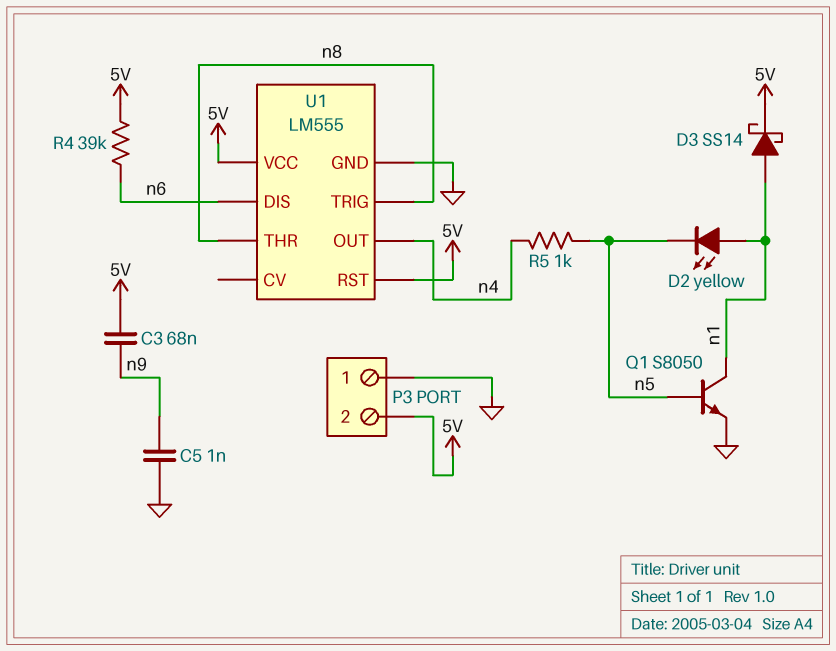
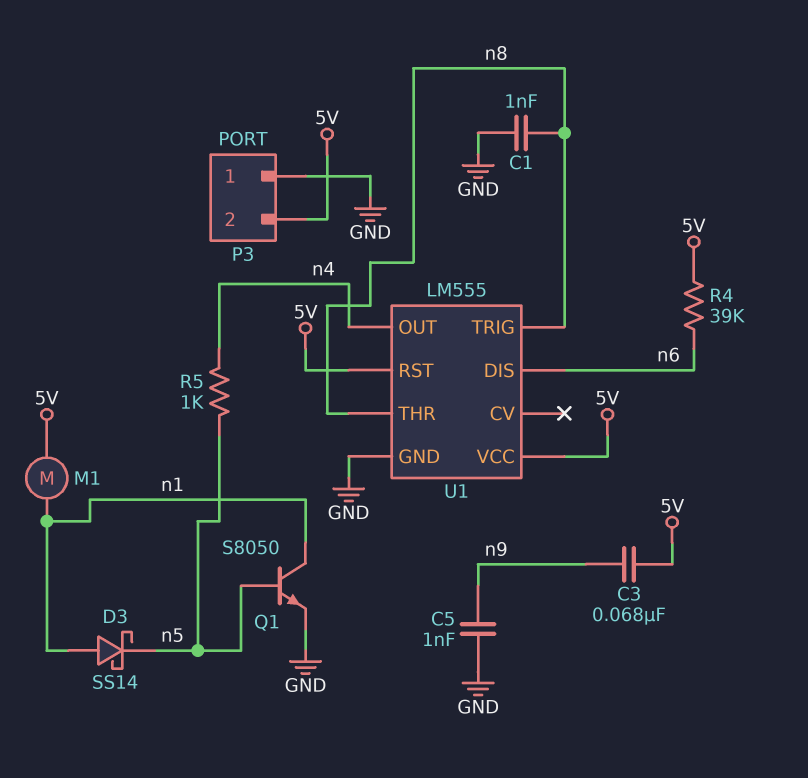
C1: none -> 1nF (GND, n8)
D2: LED yellow (A n1, K n5) -> none
D3: schottky SS14 (A n1, K 5V) -> schottky SS14 (A n1, K n5)
M1: none -> motor (5V, n1)

